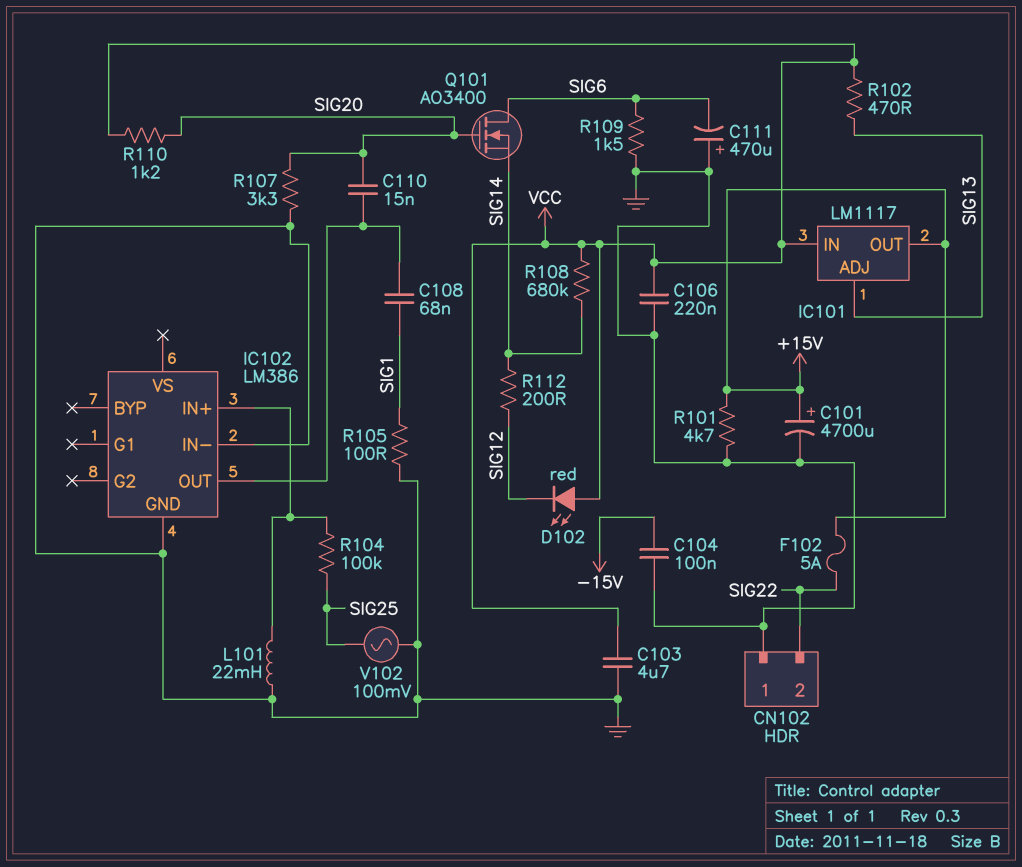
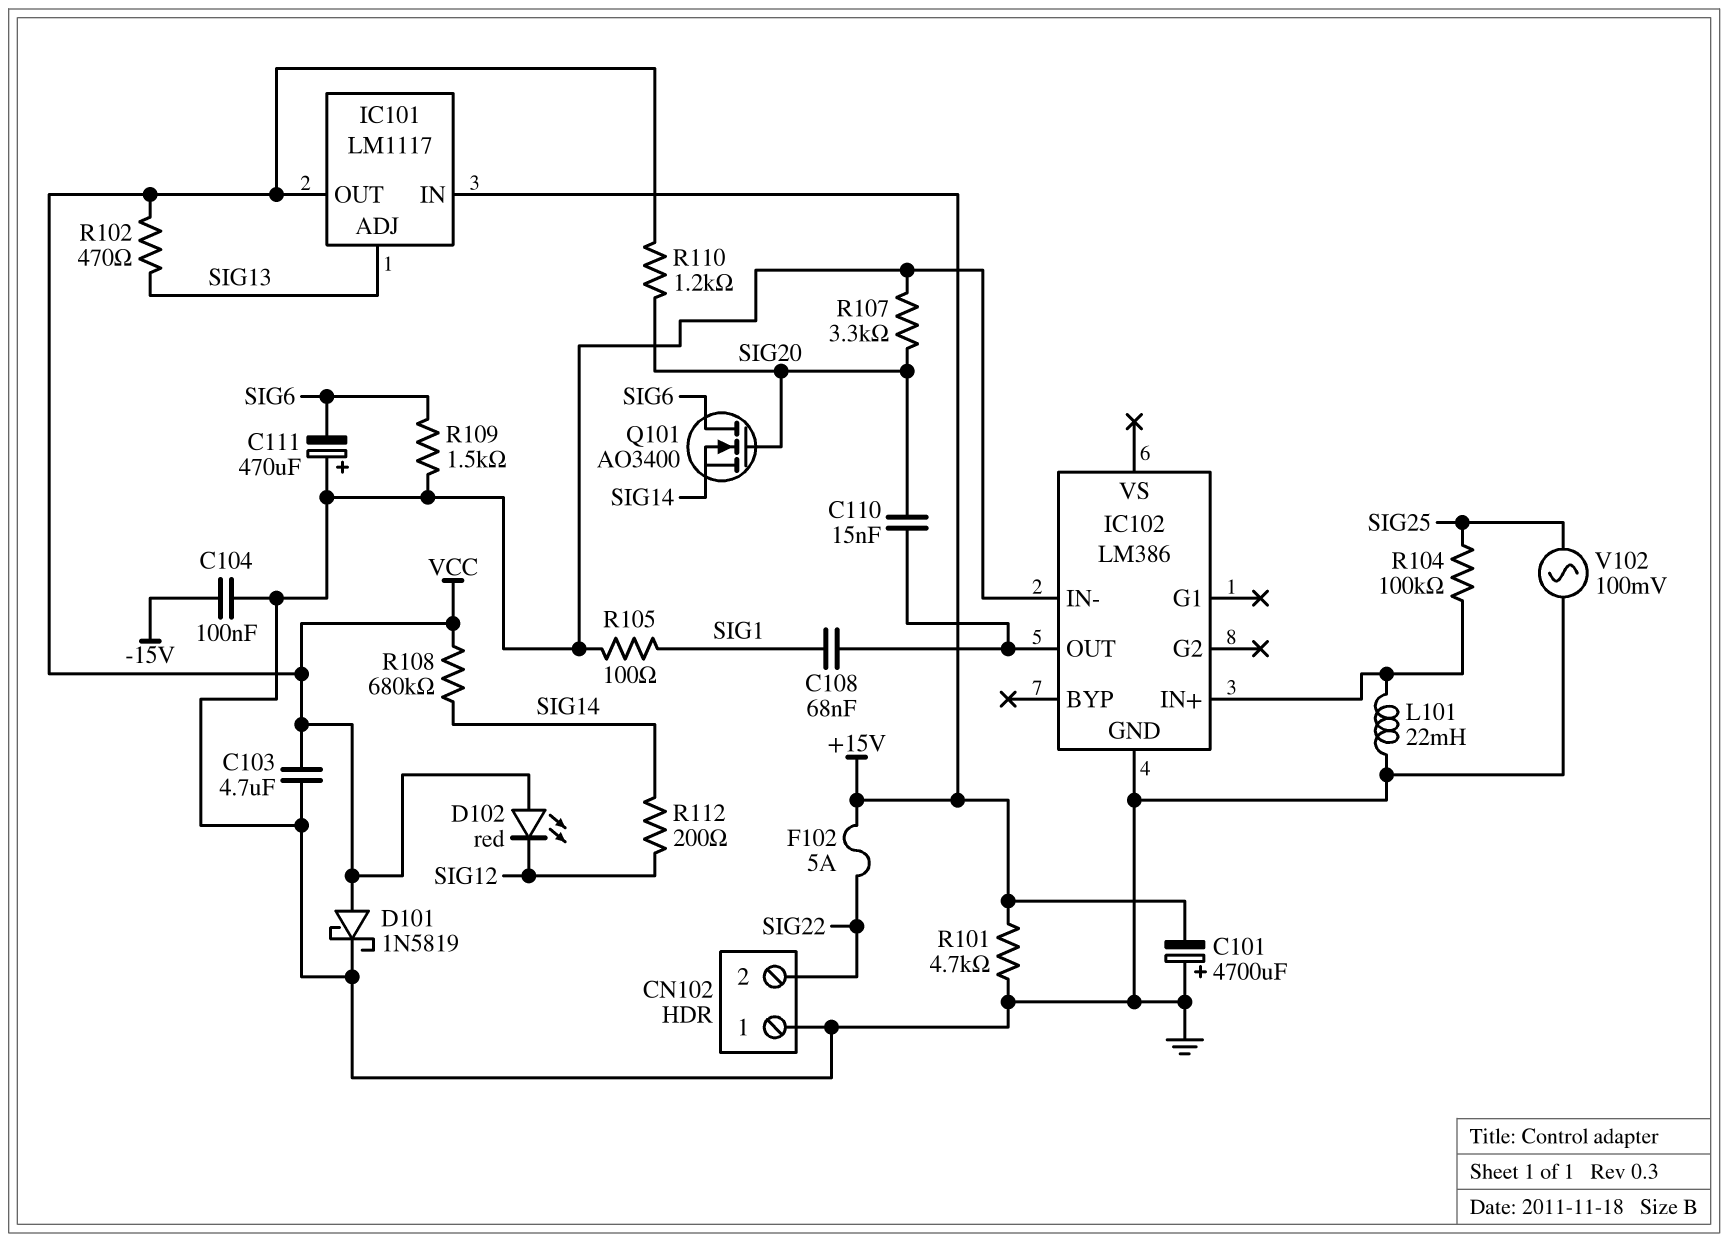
C101: 4700uF (plus +15V, minus GND) -> 4700uF (plus GND, minus +15V)
C106: 220nF (GND, VCC) -> none
D101: none -> schottky 1N5819 (A VCC, K GND)
IC101 pin IN: VCC -> +15V
IC101 pin OUT: +15V -> VCC

